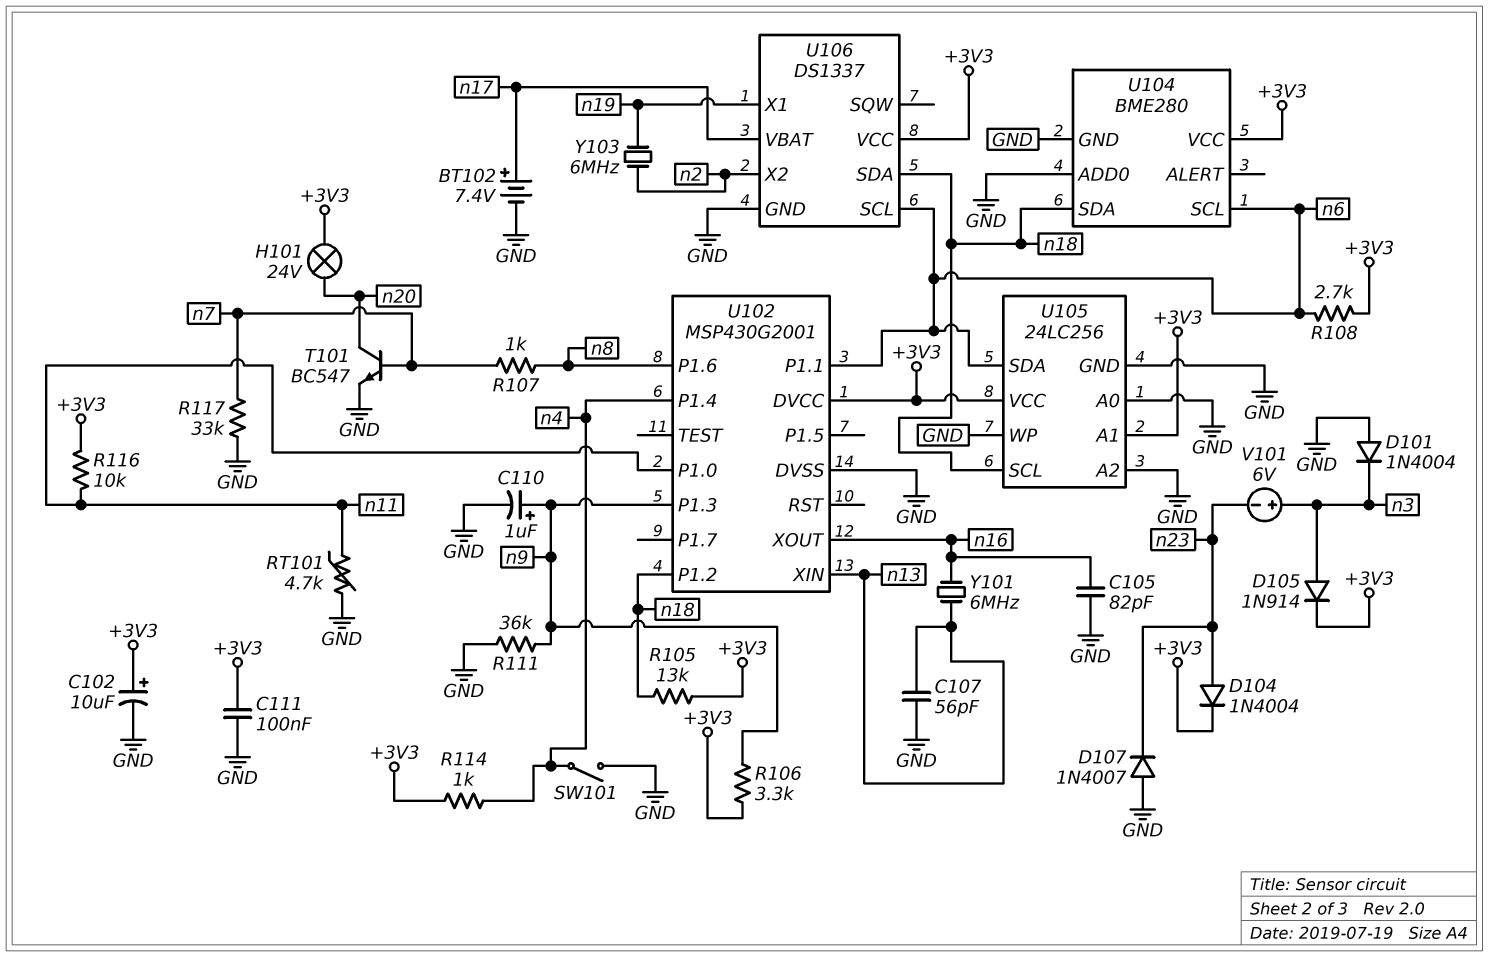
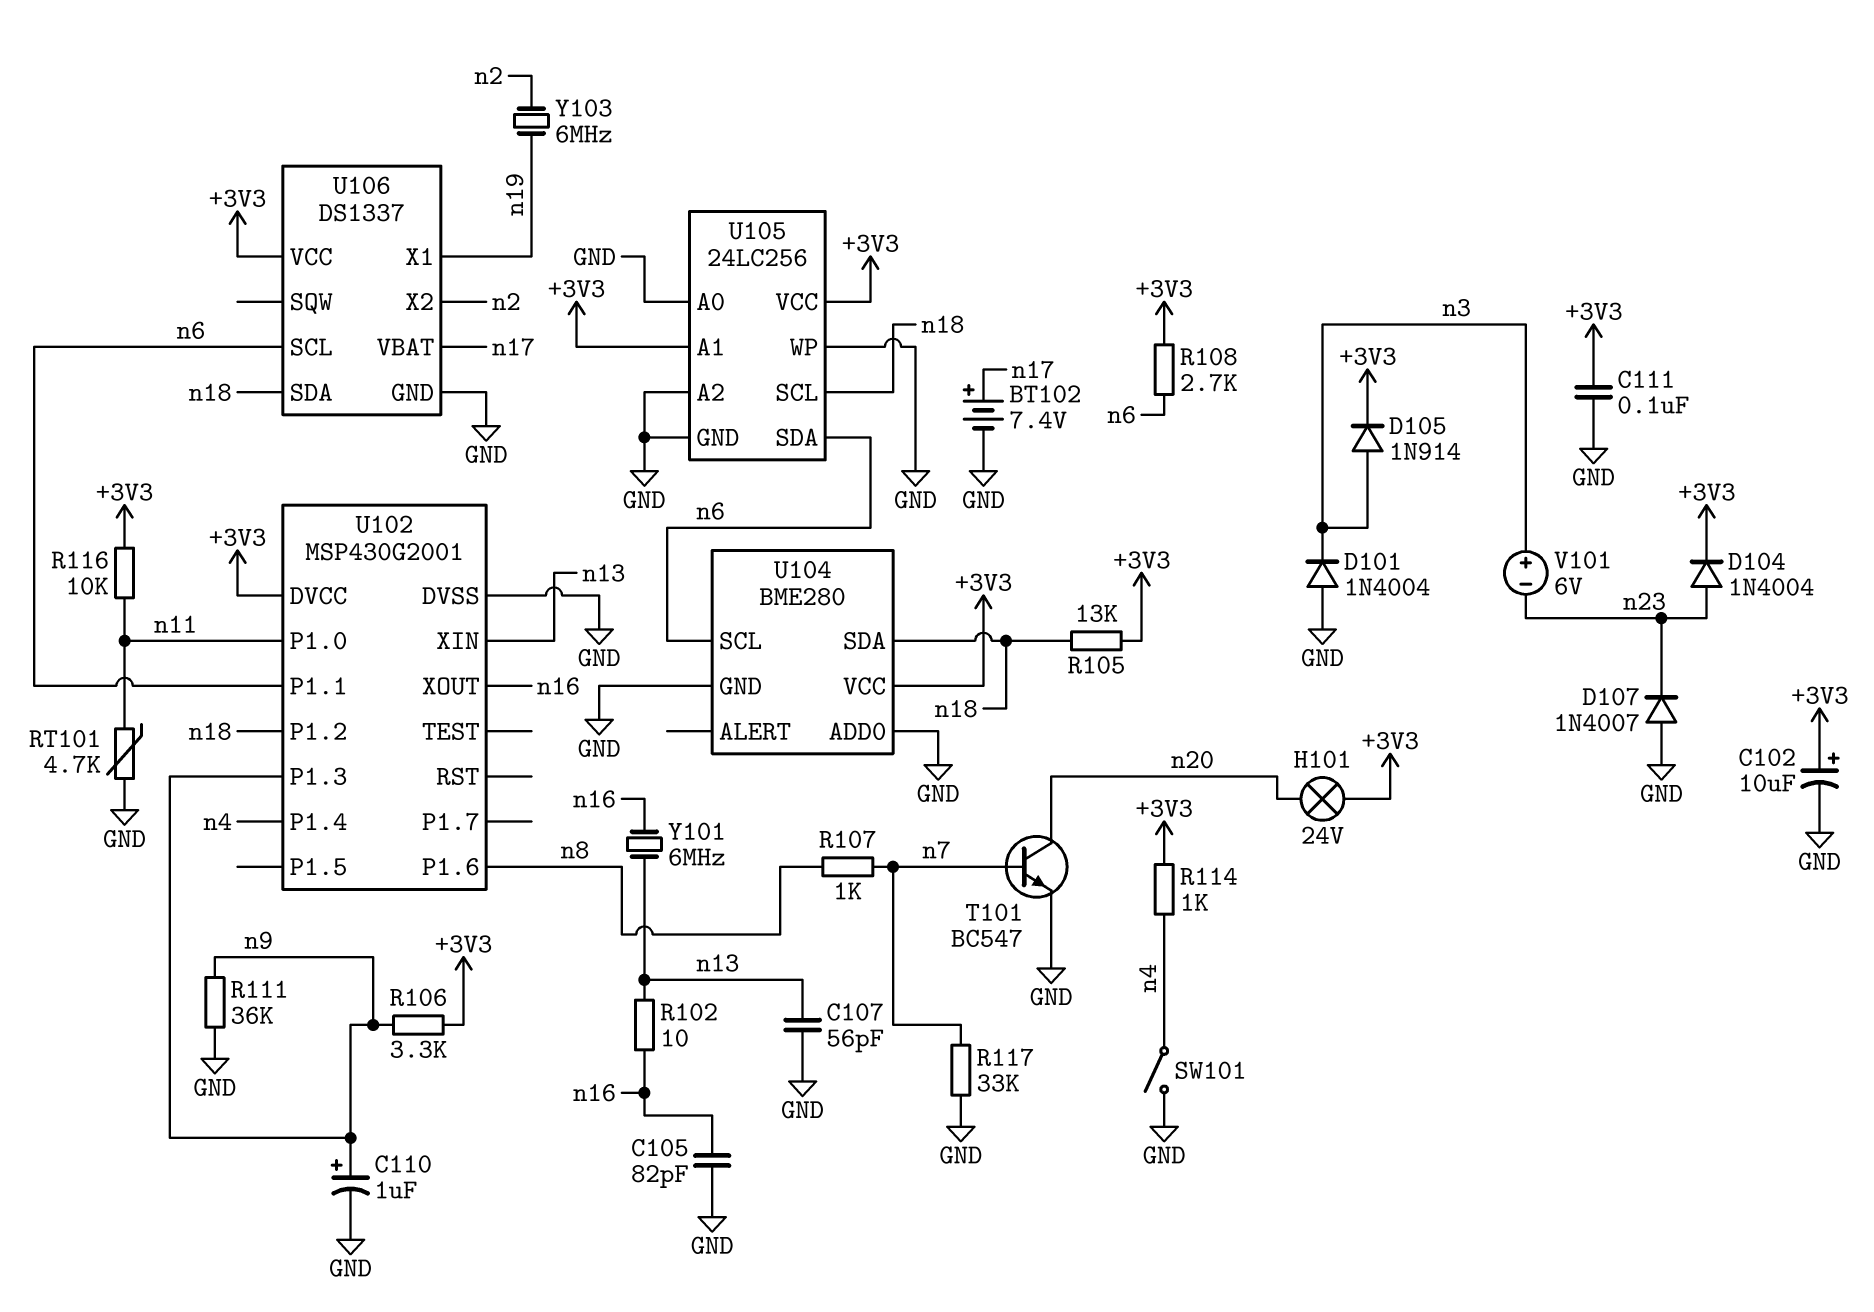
R102: none -> 10 (n13, n16)

